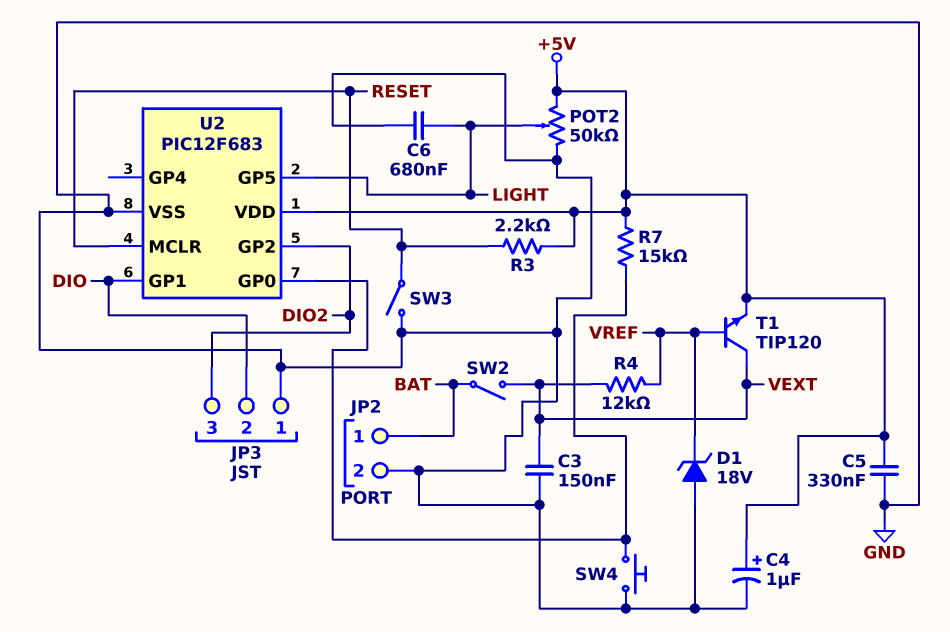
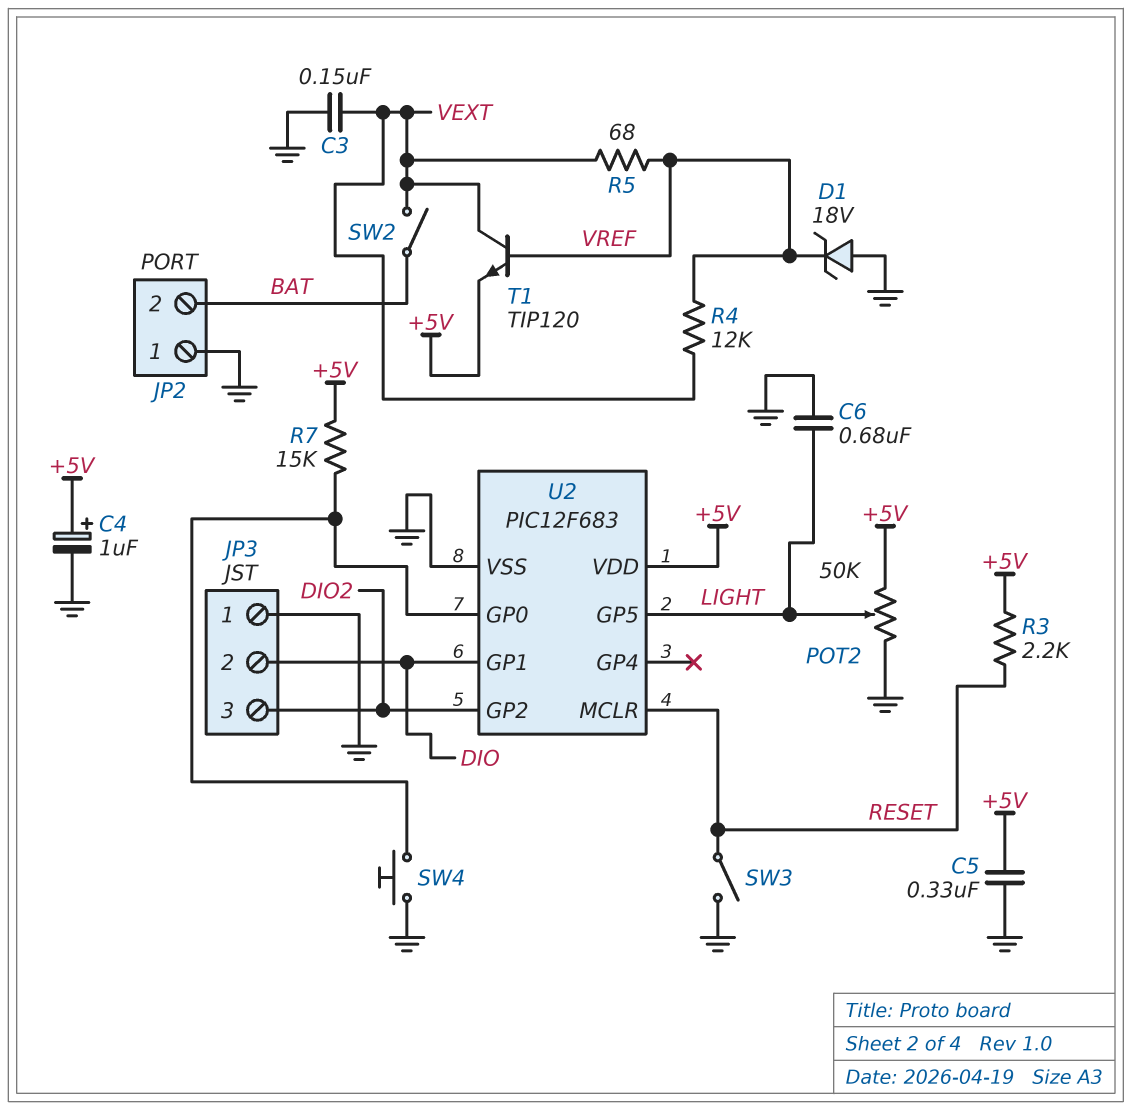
JP2 pin 1: BAT -> GND
JP2 pin 2: GND -> BAT
R5: none -> 68 (VEXT, VREF)

